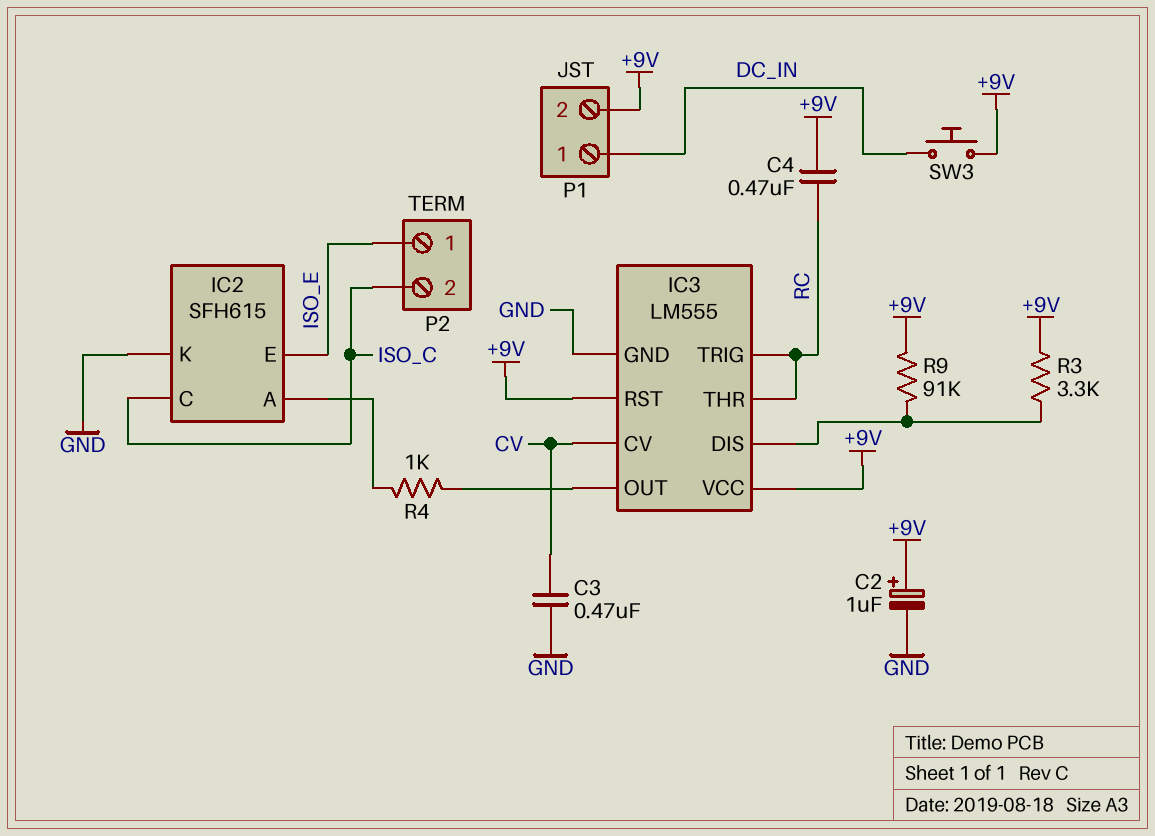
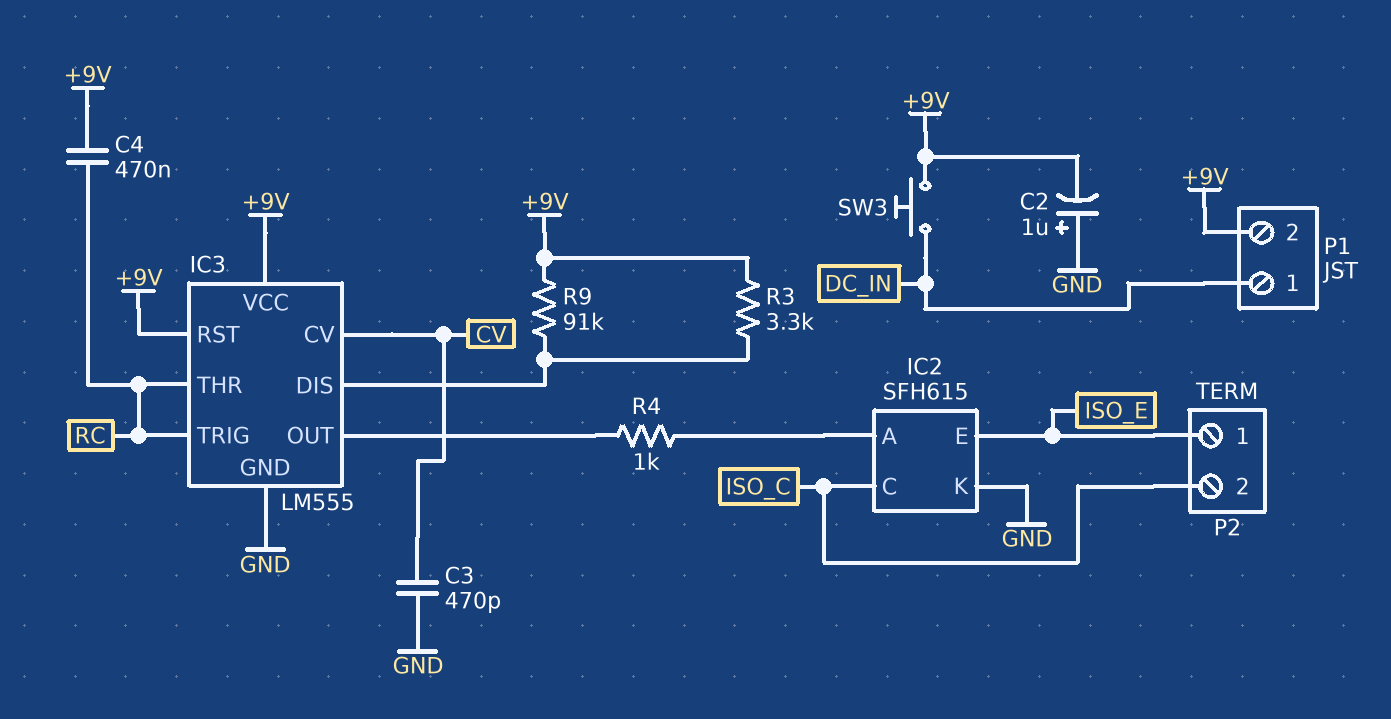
C2: 1uF (plus +9V, minus GND) -> 1uF (plus GND, minus +9V)
C3: 470nF (CV, GND) -> 470pF (CV, GND)

